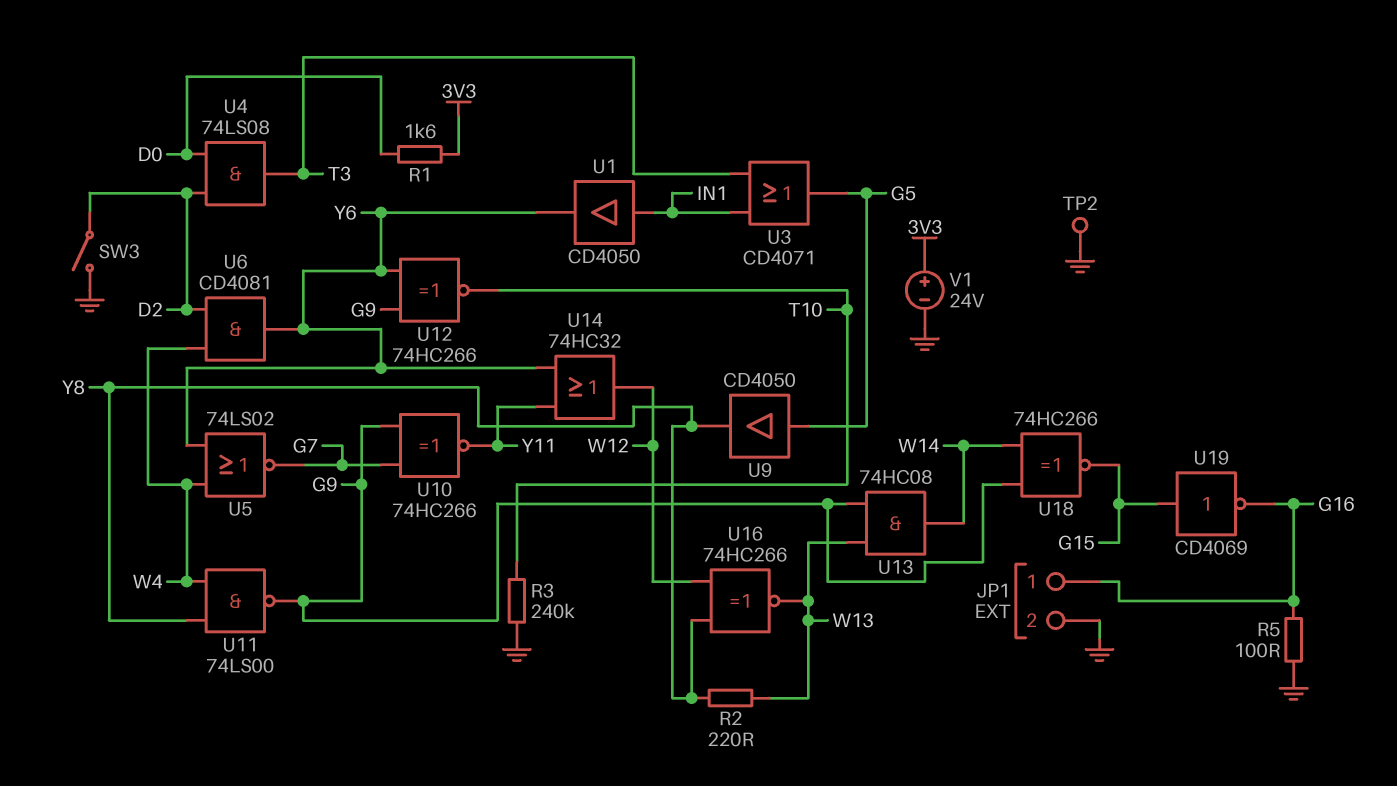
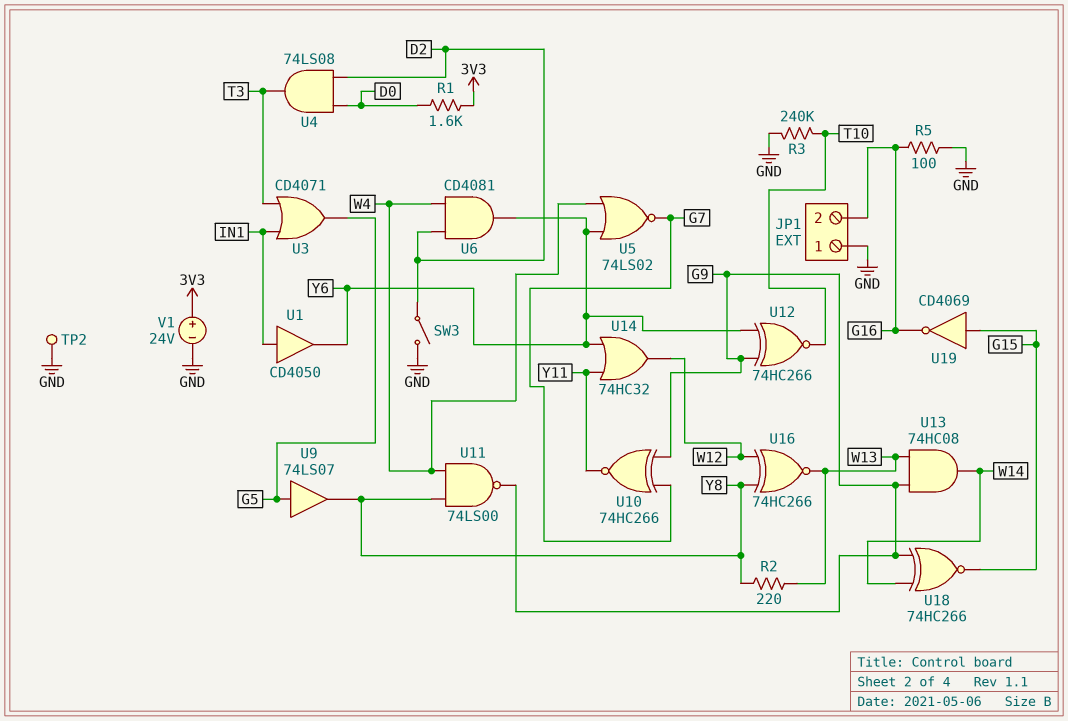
JP1 pin 1: G16 -> GND
JP1 pin 2: GND -> G16
U9: buffer CD4050 (in G5, out Y8) -> buffer 74LS07 (in G5, out Y8)

